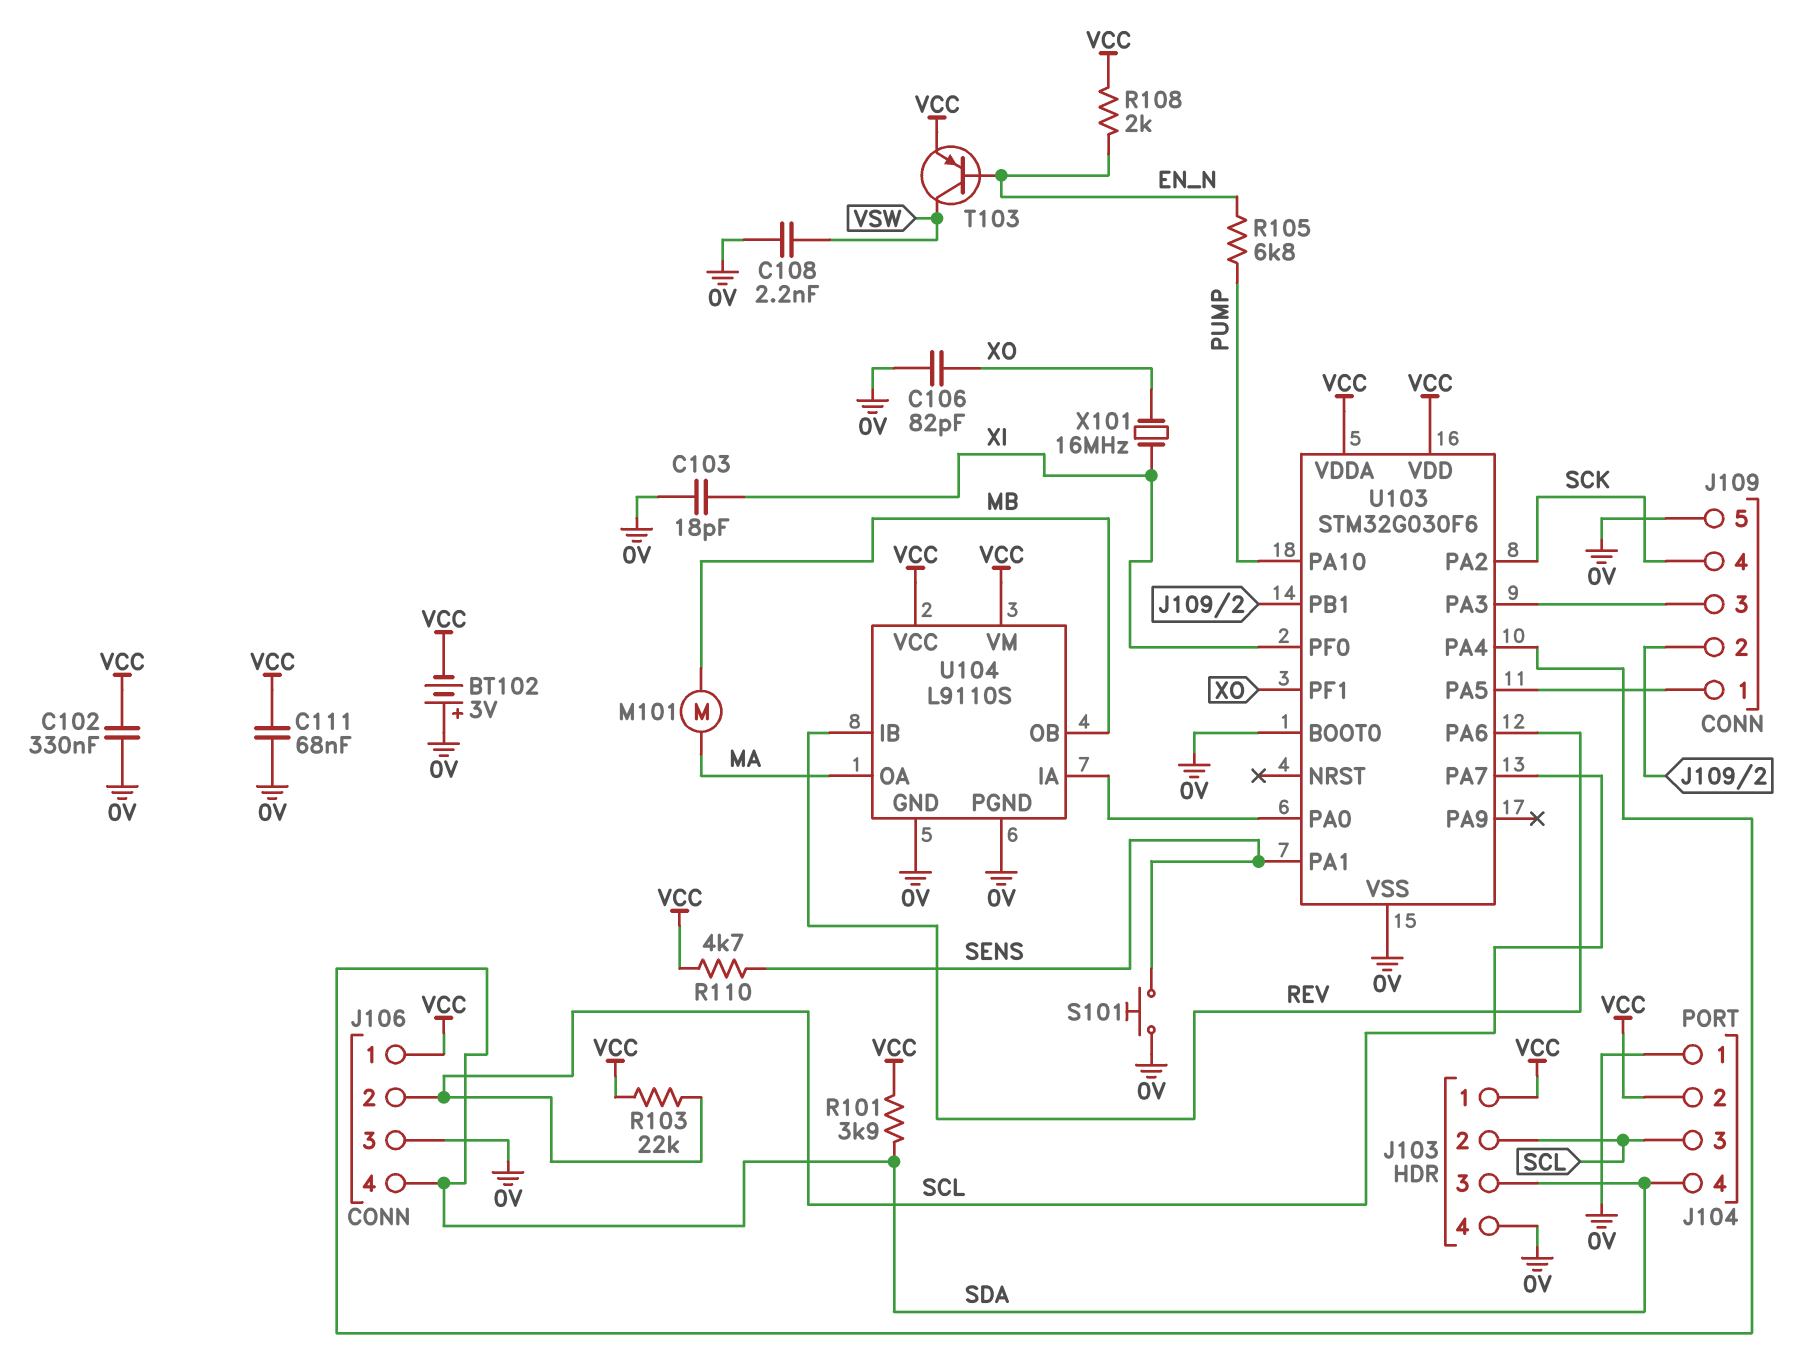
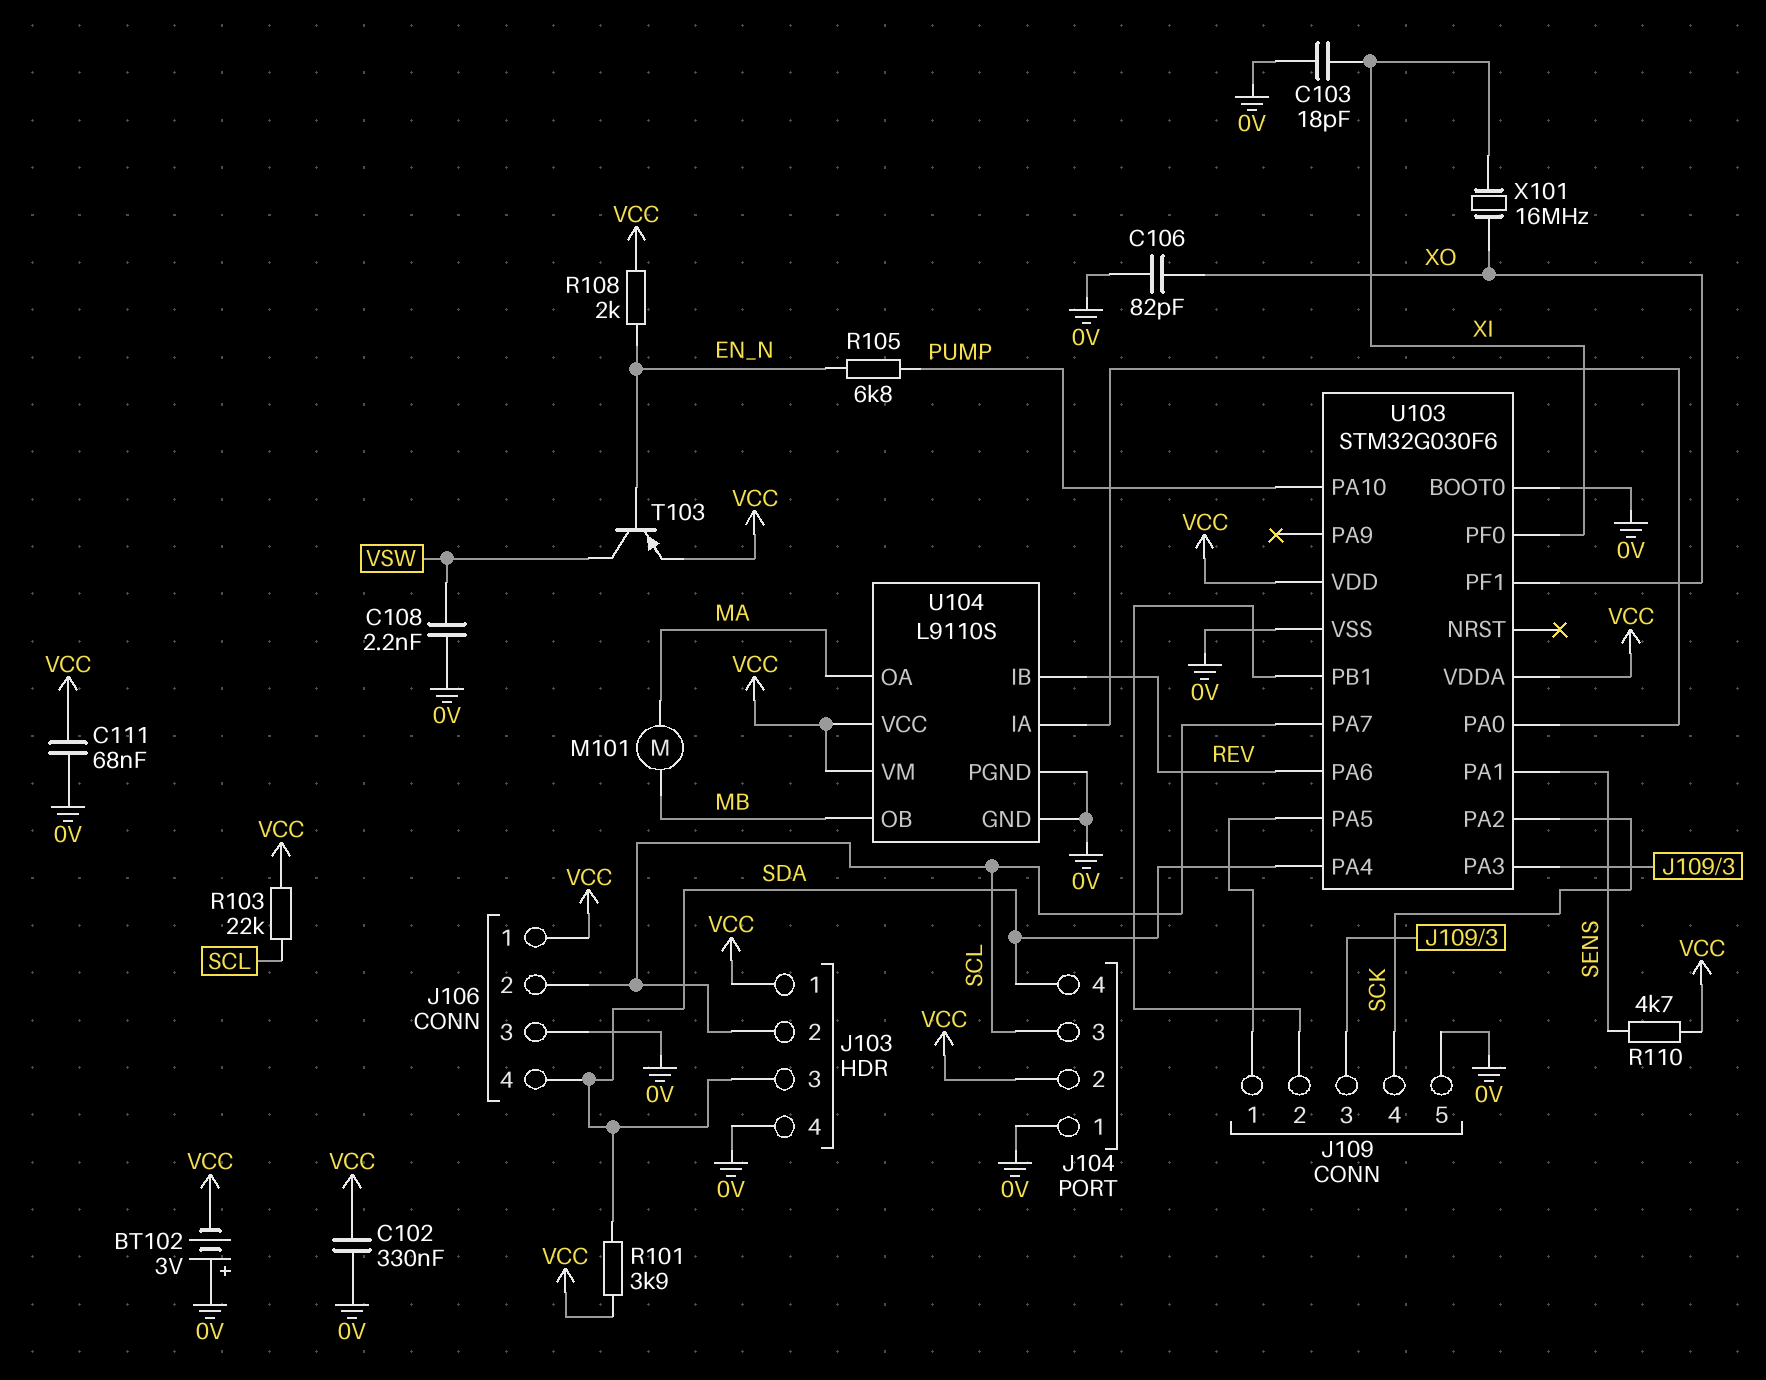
S101: button (0V, SENS) -> none

